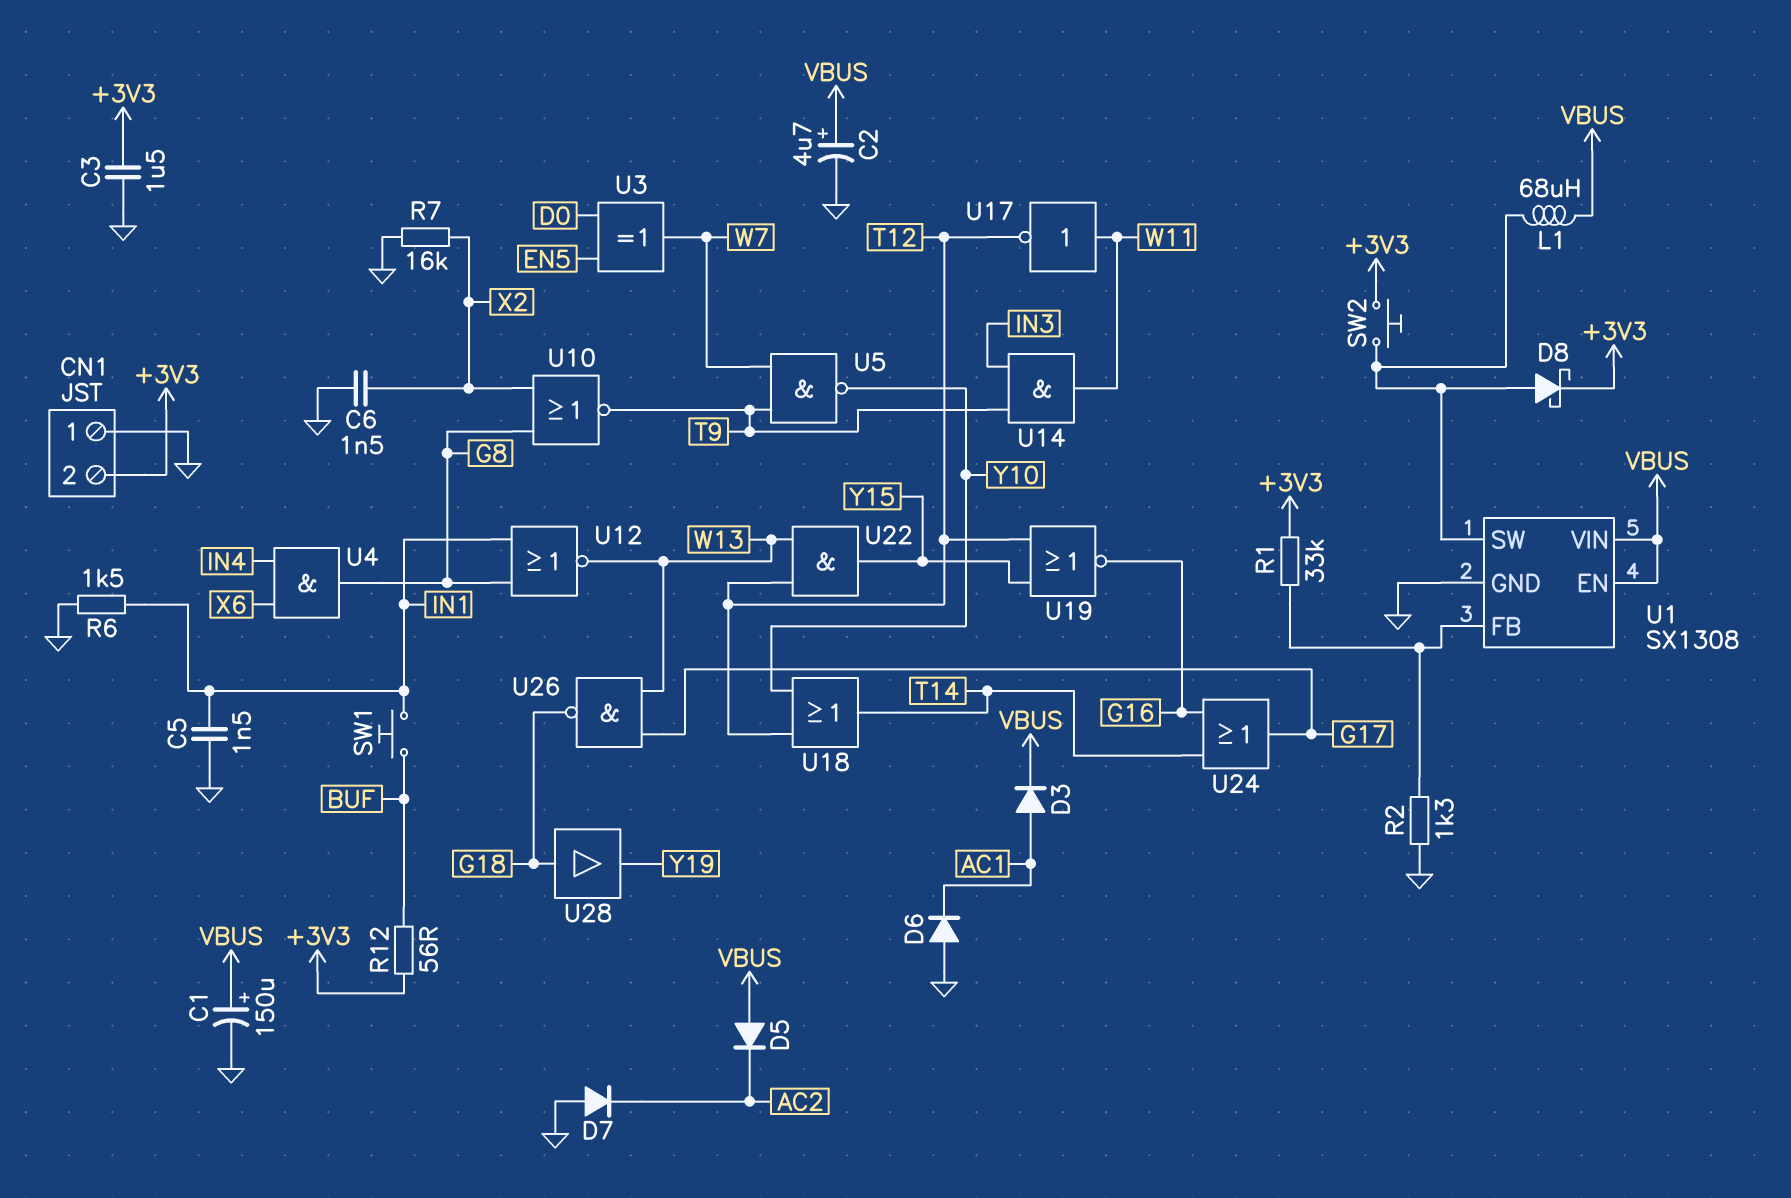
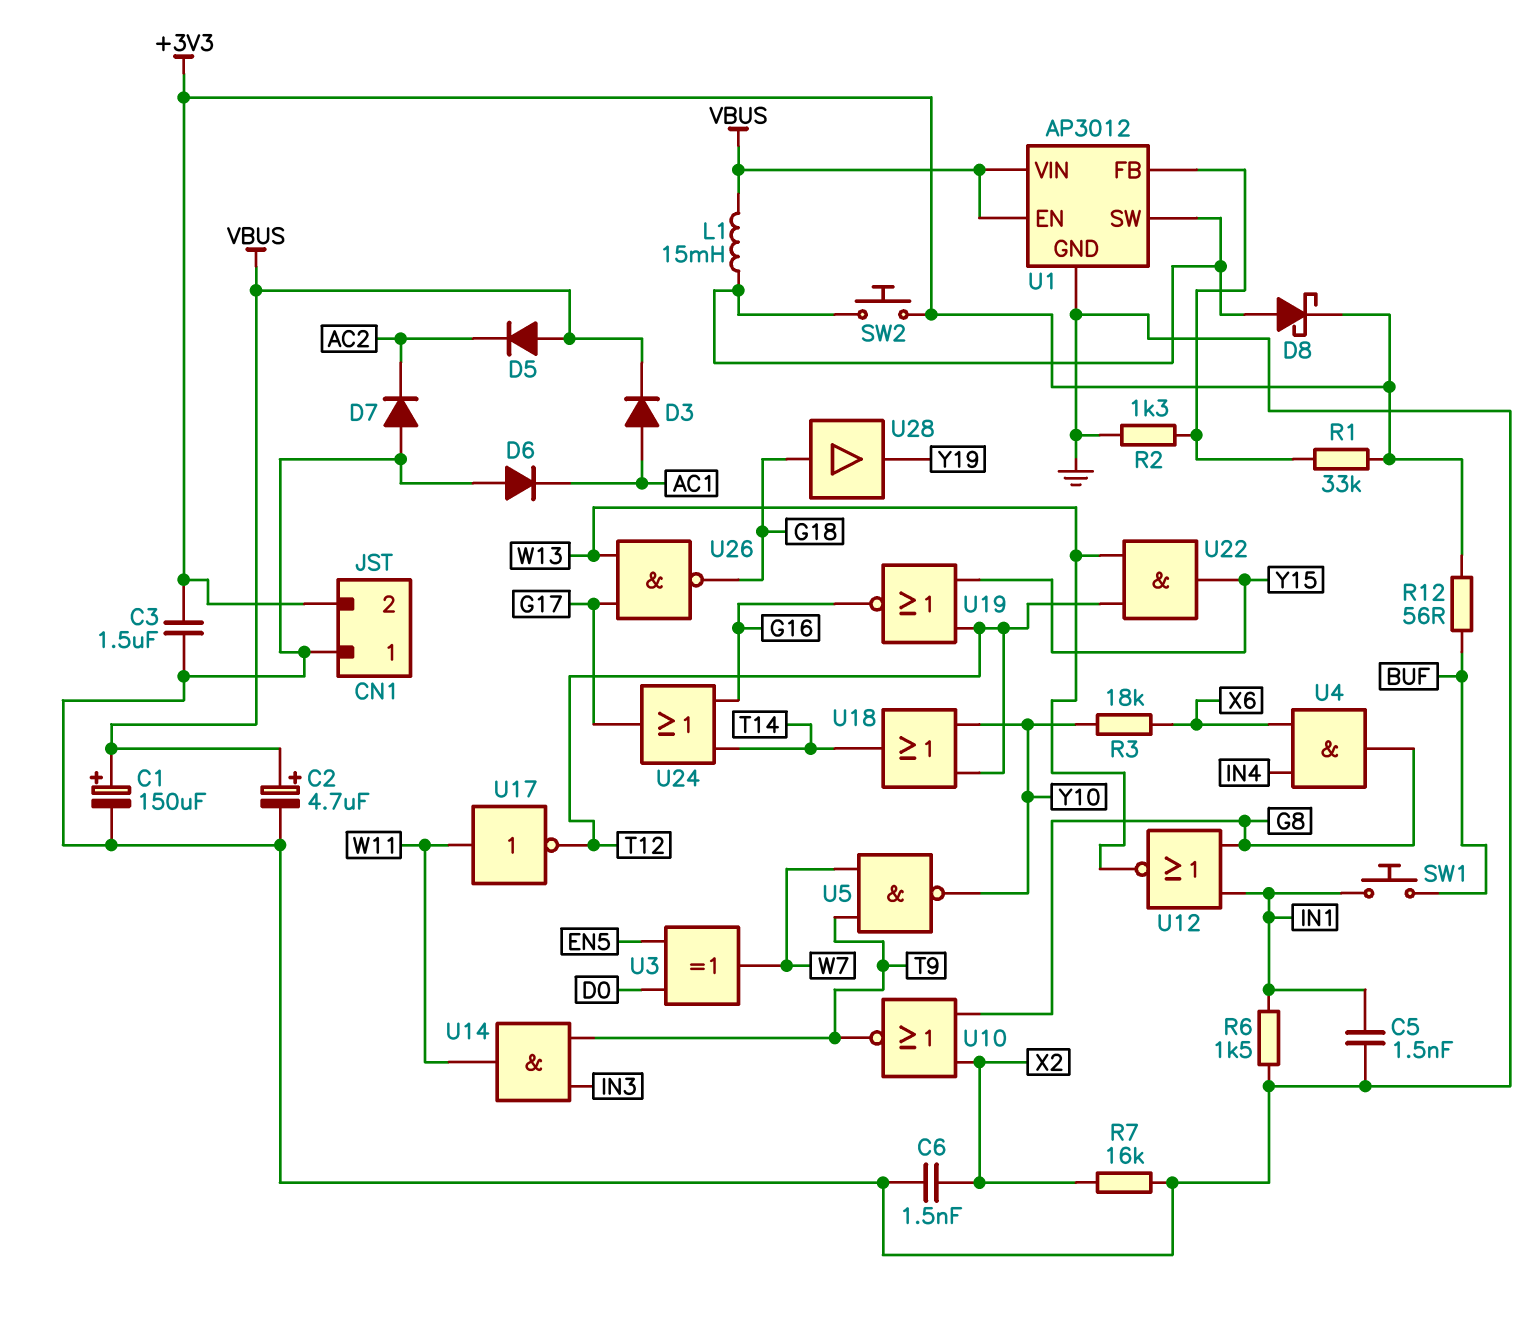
L1: 68uH (U1/SW, VBUS) -> 15mH (U1/SW, VBUS)
R3: none -> 18k (X6, Y10)
U1: SX1308 -> AP3012

